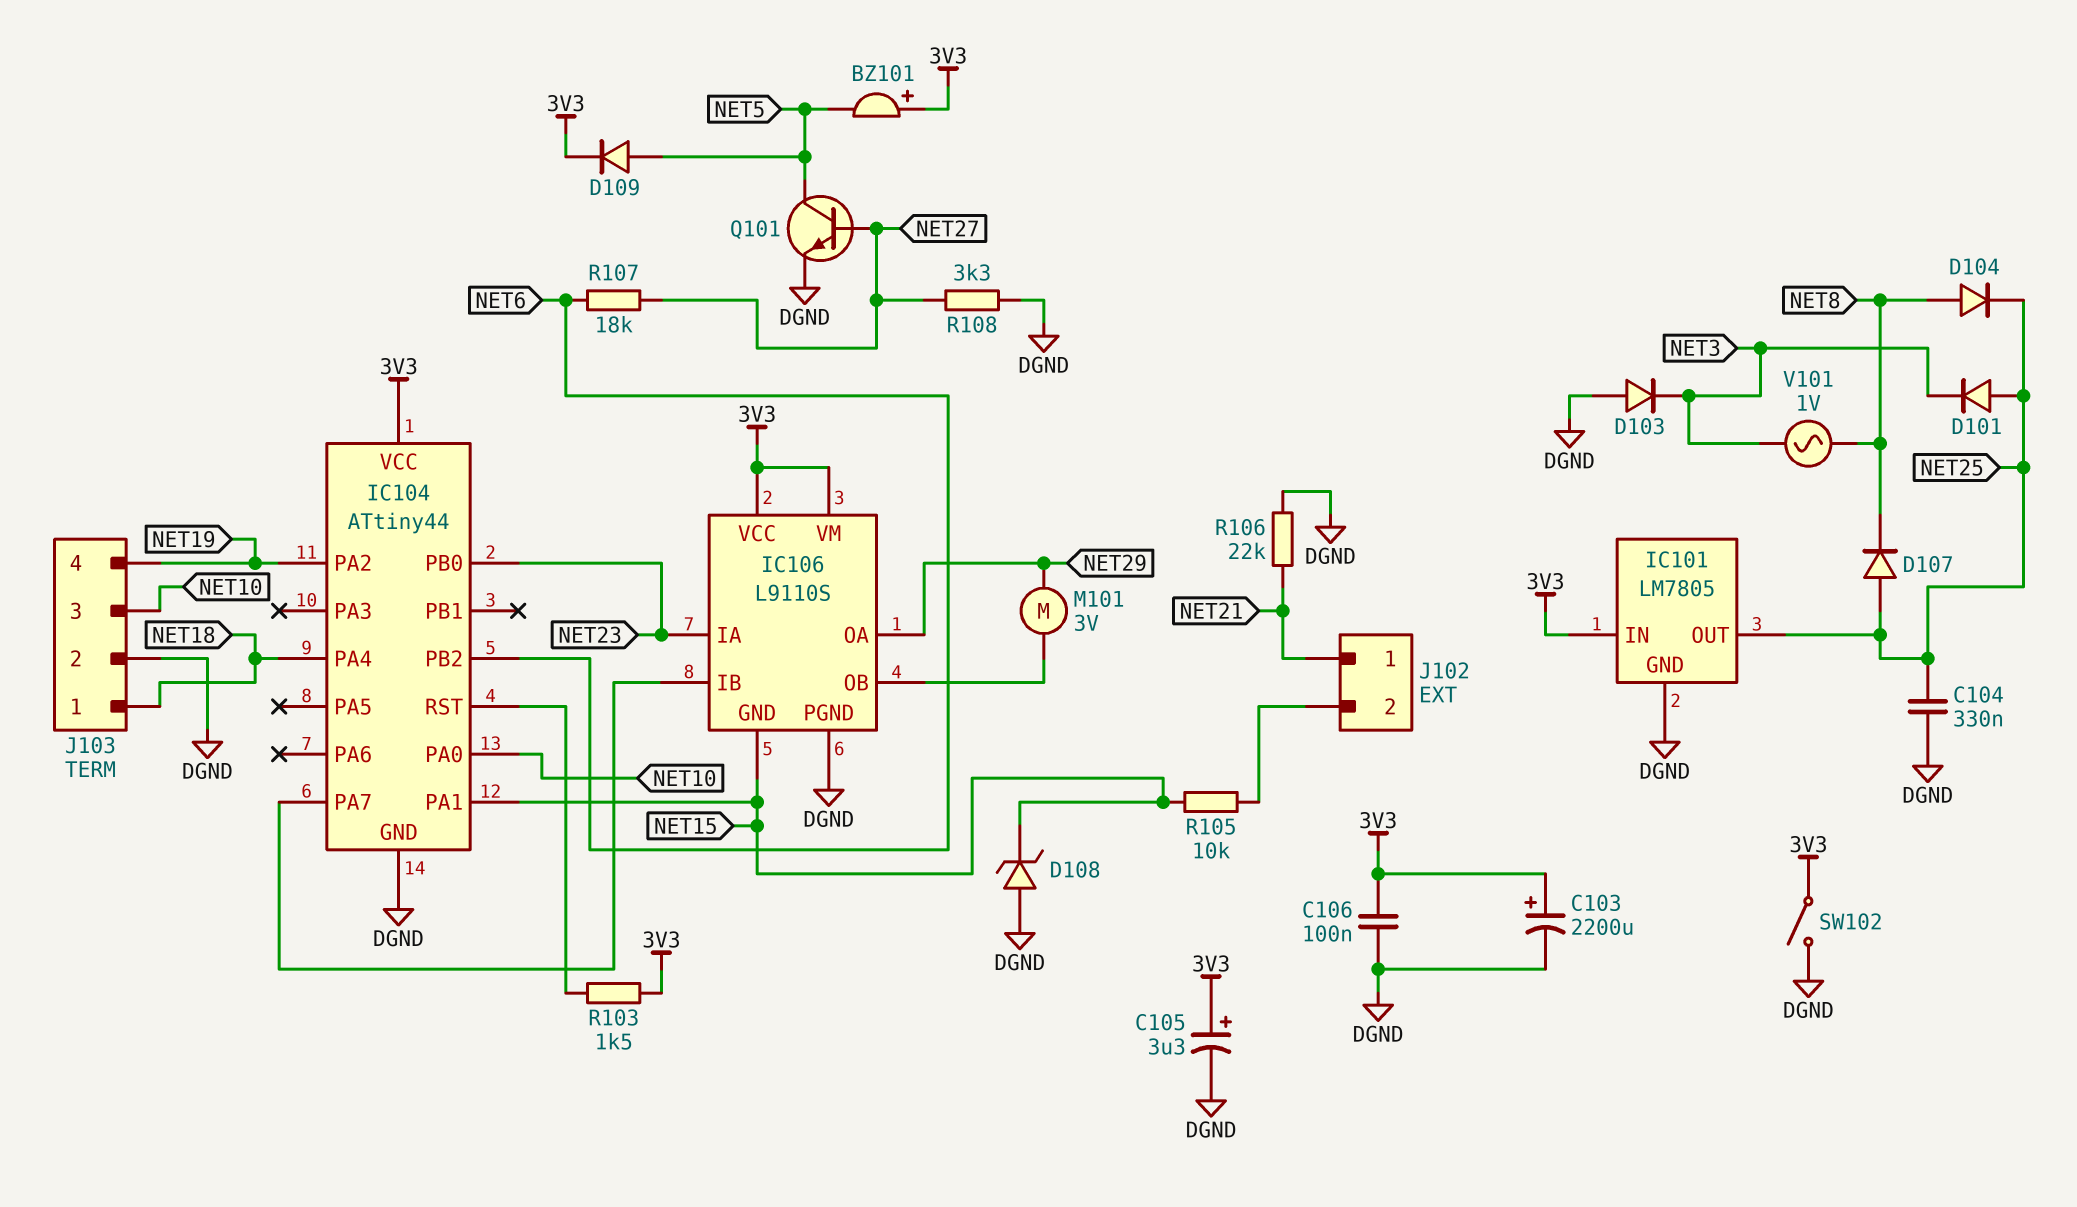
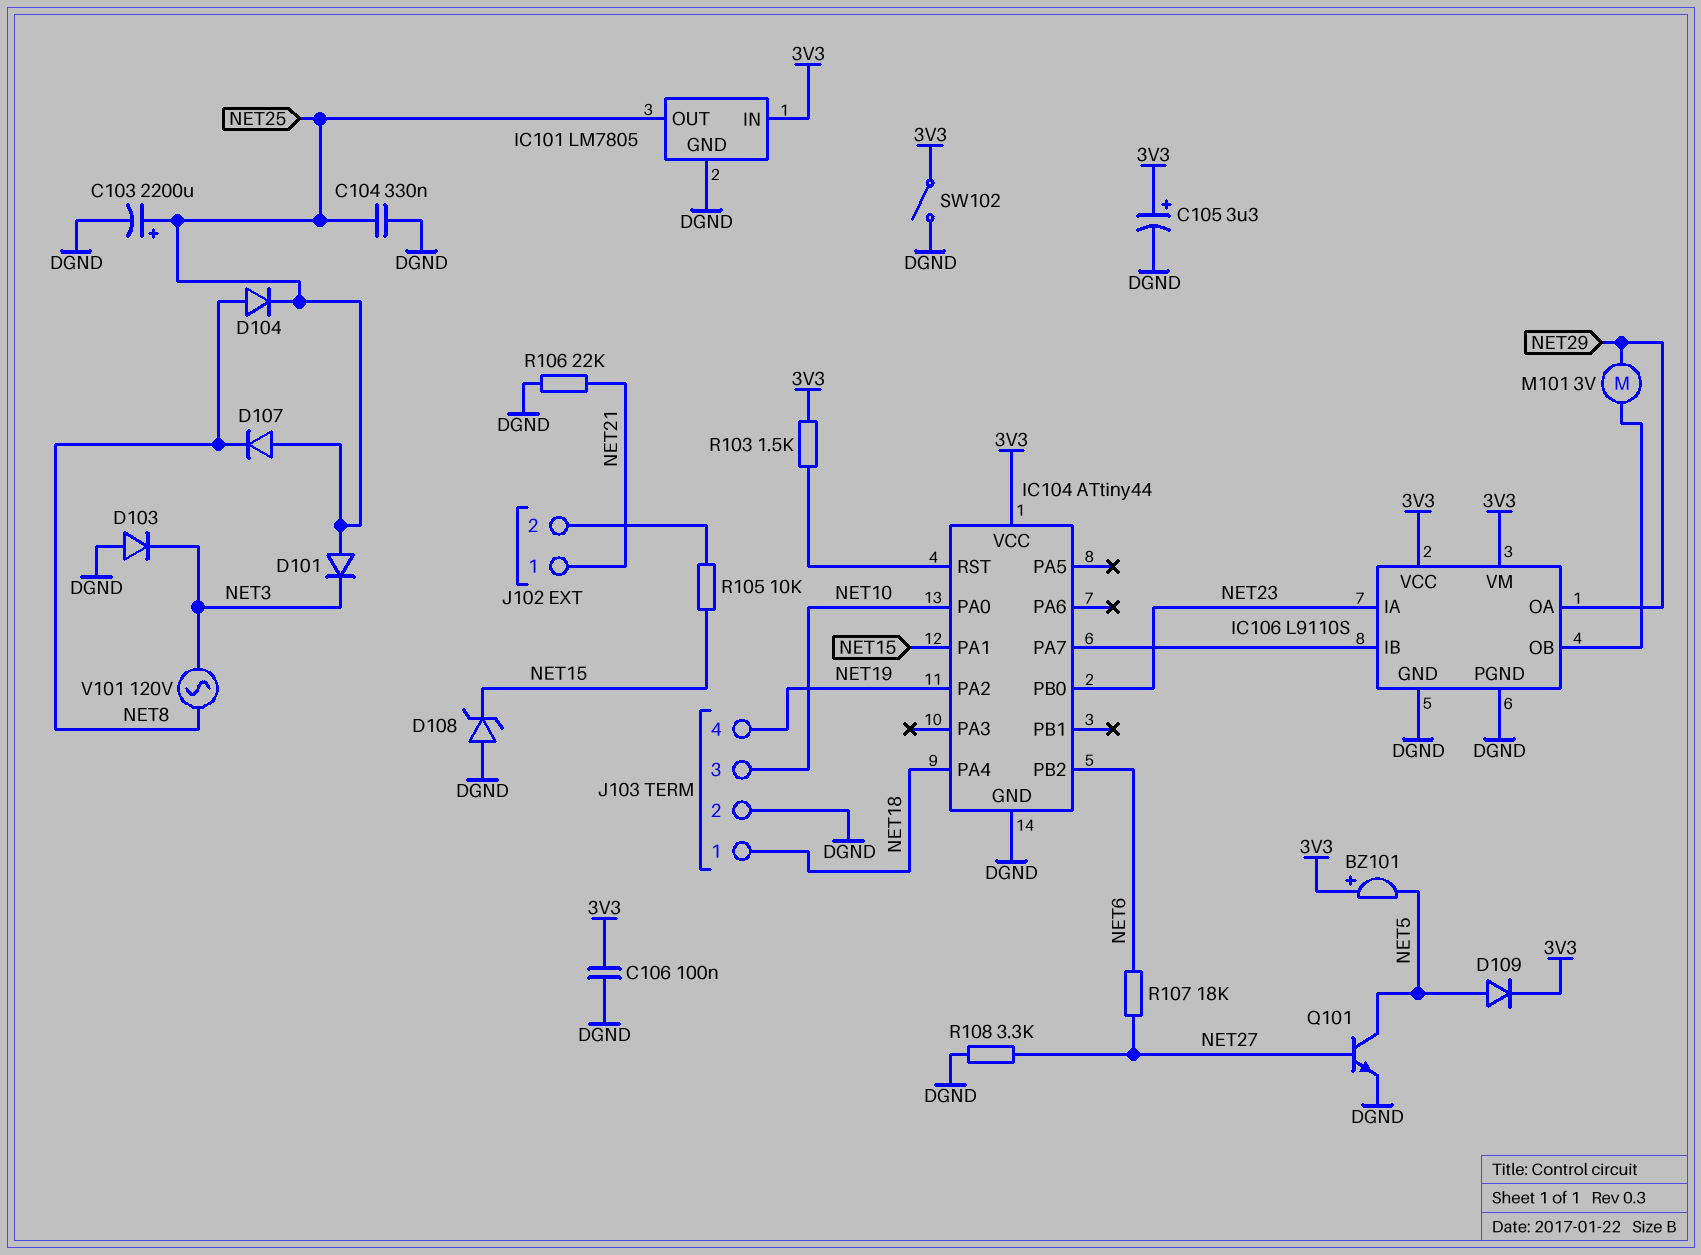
C103: 2200uF (plus 3V3, minus DGND) -> 2200uF (plus NET25, minus DGND)
IC106 pin GND: NET15 -> DGND
V101: AC 1V (NET3, NET8) -> AC 120V (NET3, NET8)

